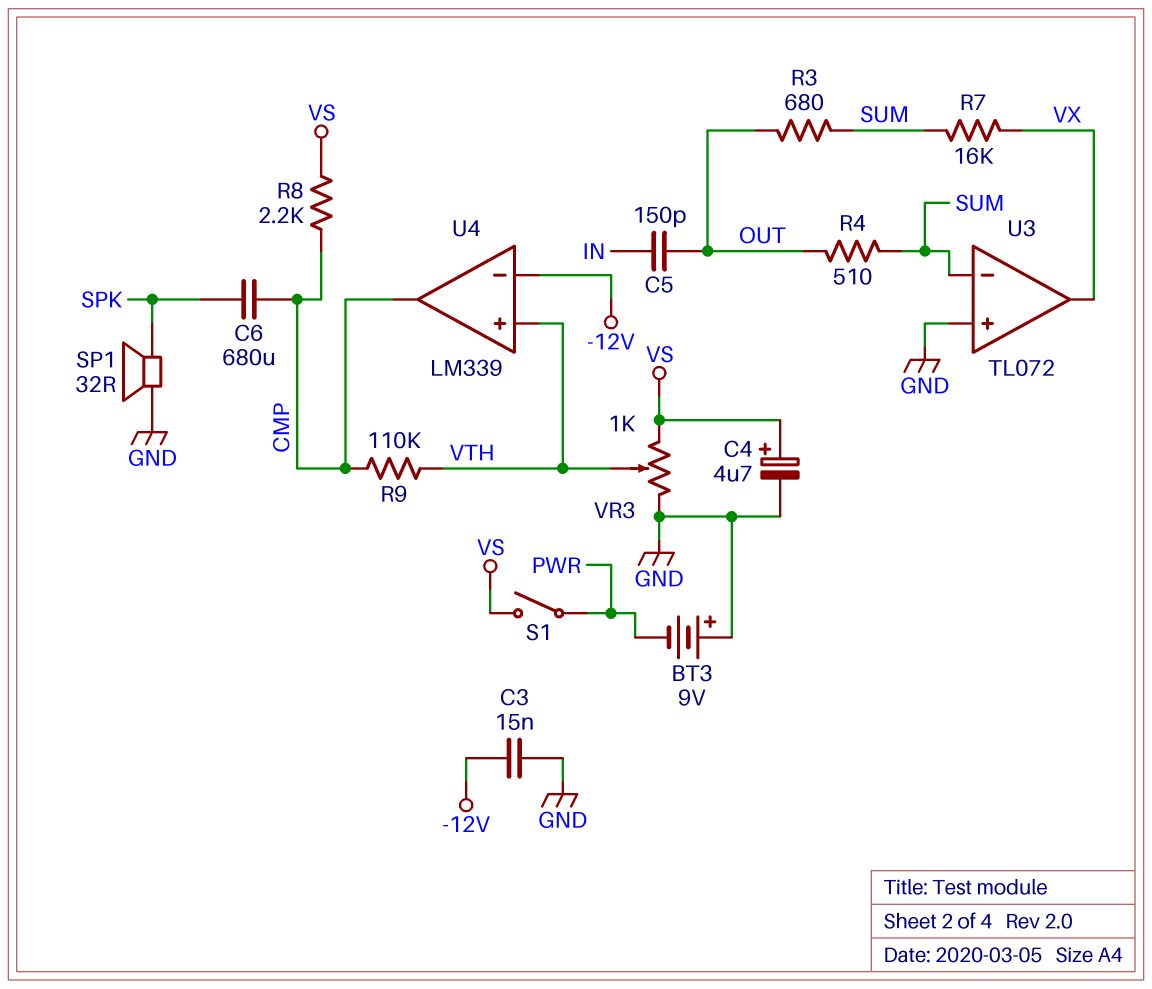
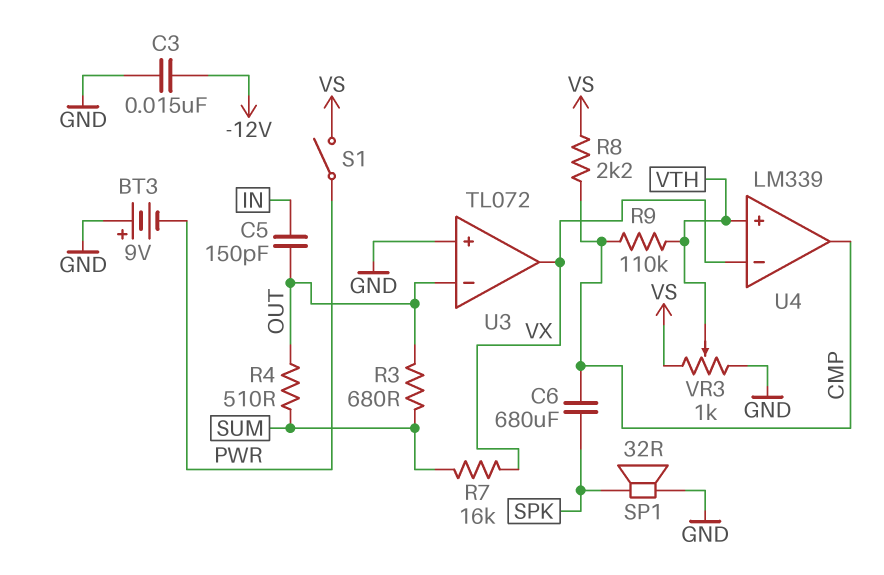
C4: 4.7uF (plus VS, minus GND) -> none
U3 pin in-: SUM -> OUT
U4 pin in-: -12V -> VX

